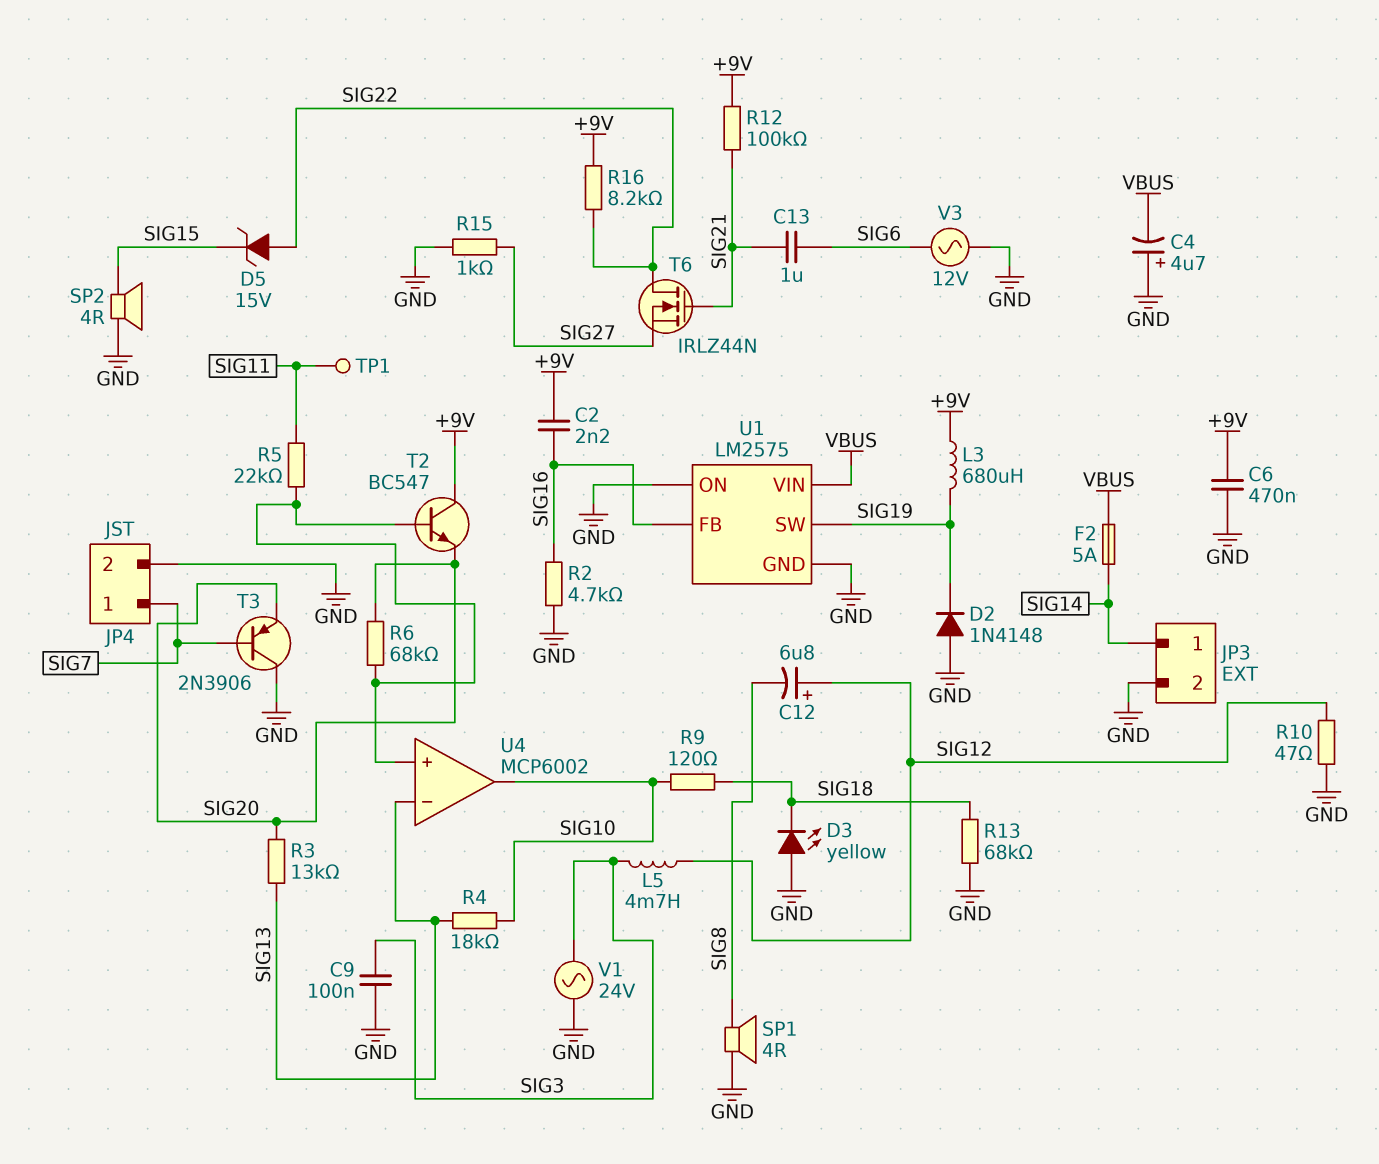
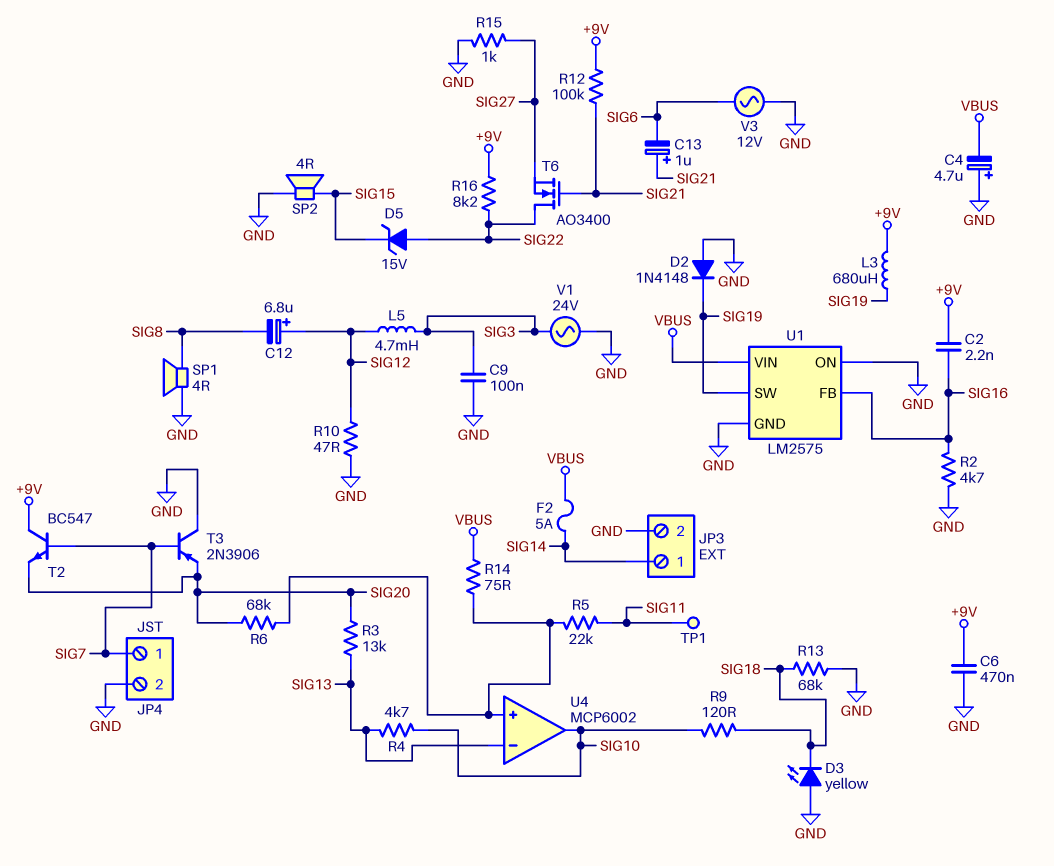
C13: 1uF (SIG6, SIG21) -> 1uF (plus SIG21, minus SIG6)
R4: 18k (SIG10, SIG13) -> 4.7k (SIG10, SIG13)
R14: none -> 75 (U4/in+, VBUS)
T2: NPN BC547 (B U4/in+, C +9V, E SIG20) -> NPN BC547 (B SIG7, C +9V, E SIG20)
T6: NMOS IRLZ44N (G SIG21, D SIG22, S SIG27) -> NMOS AO3400 (G SIG21, D SIG22, S SIG27)

